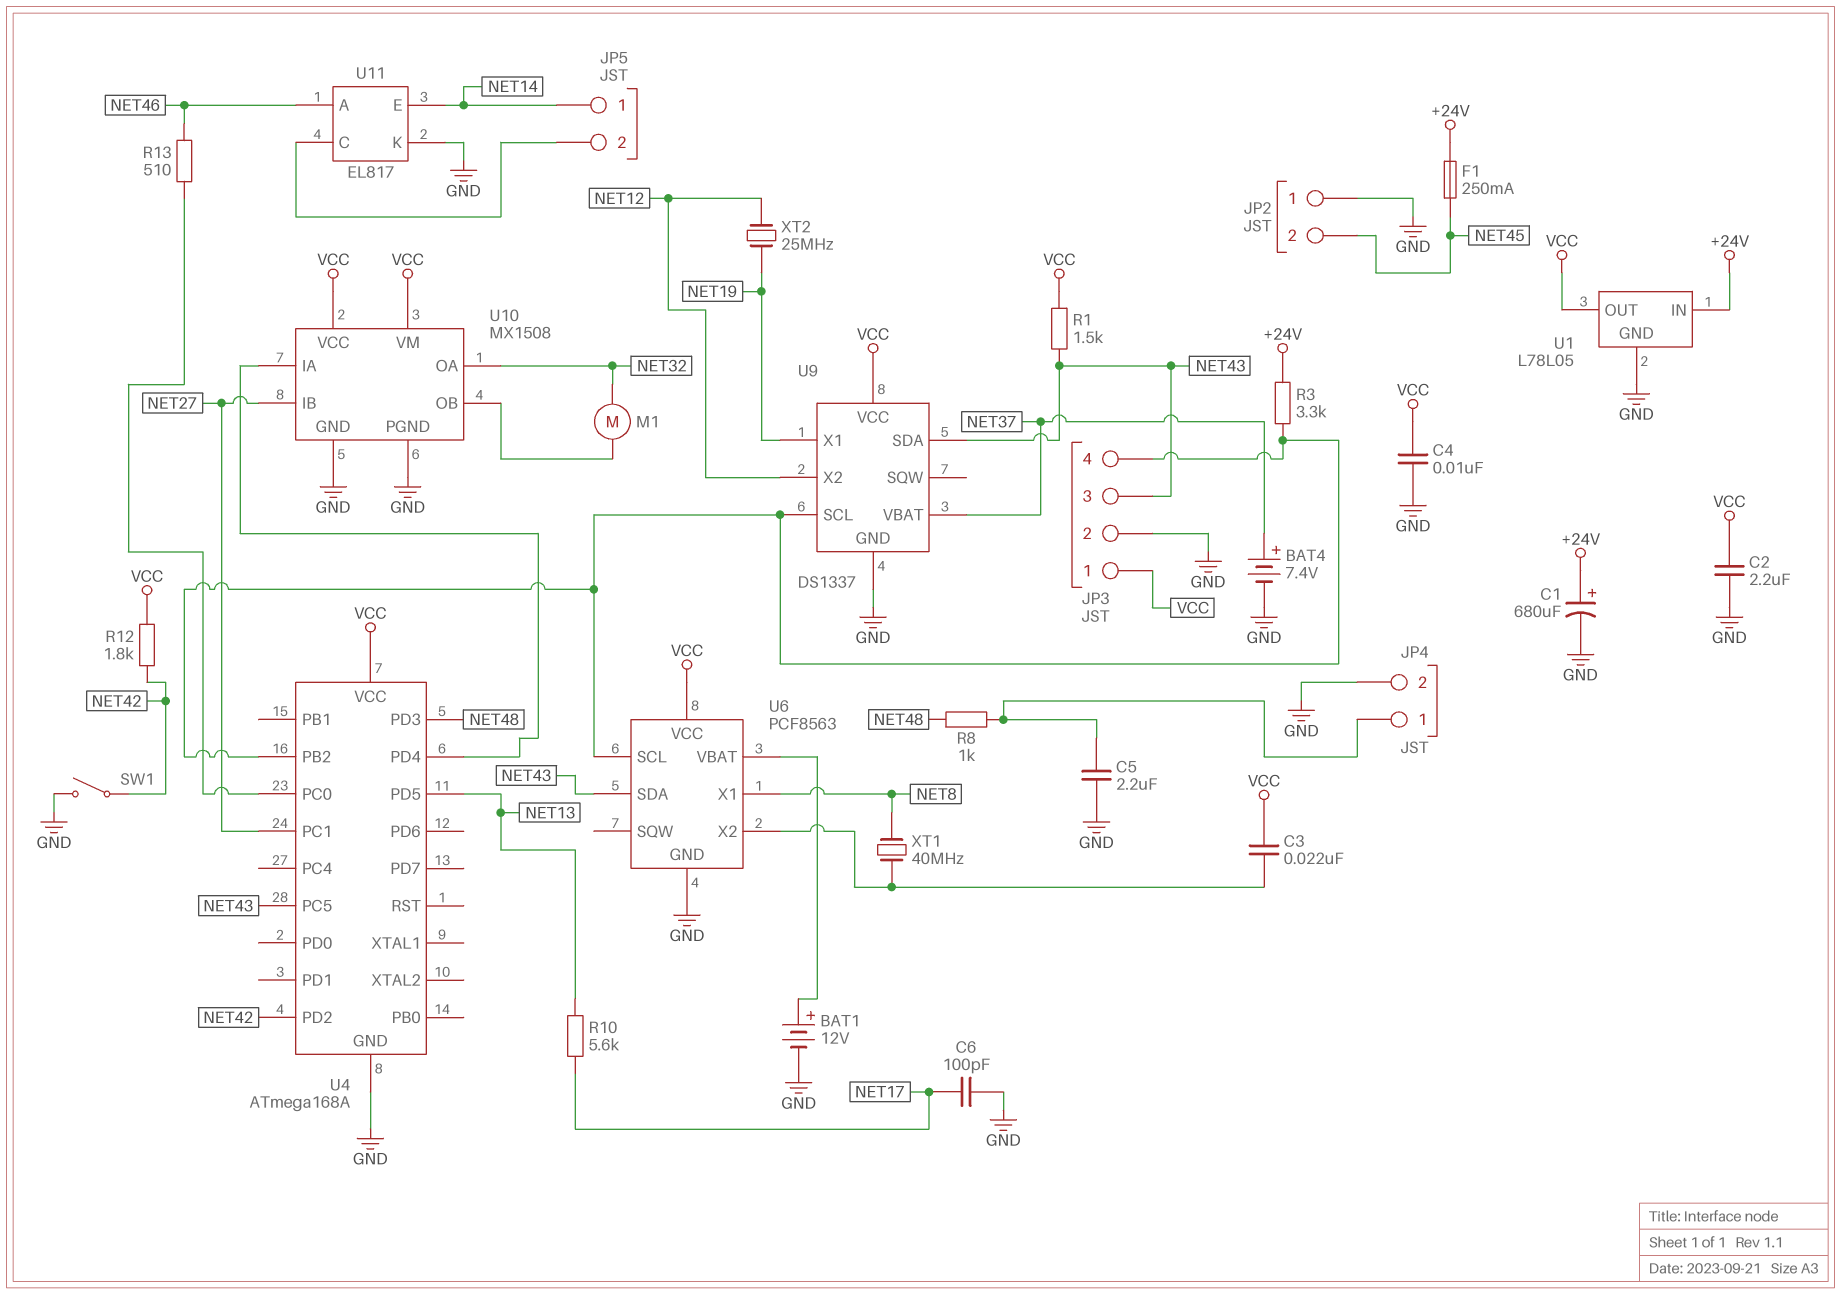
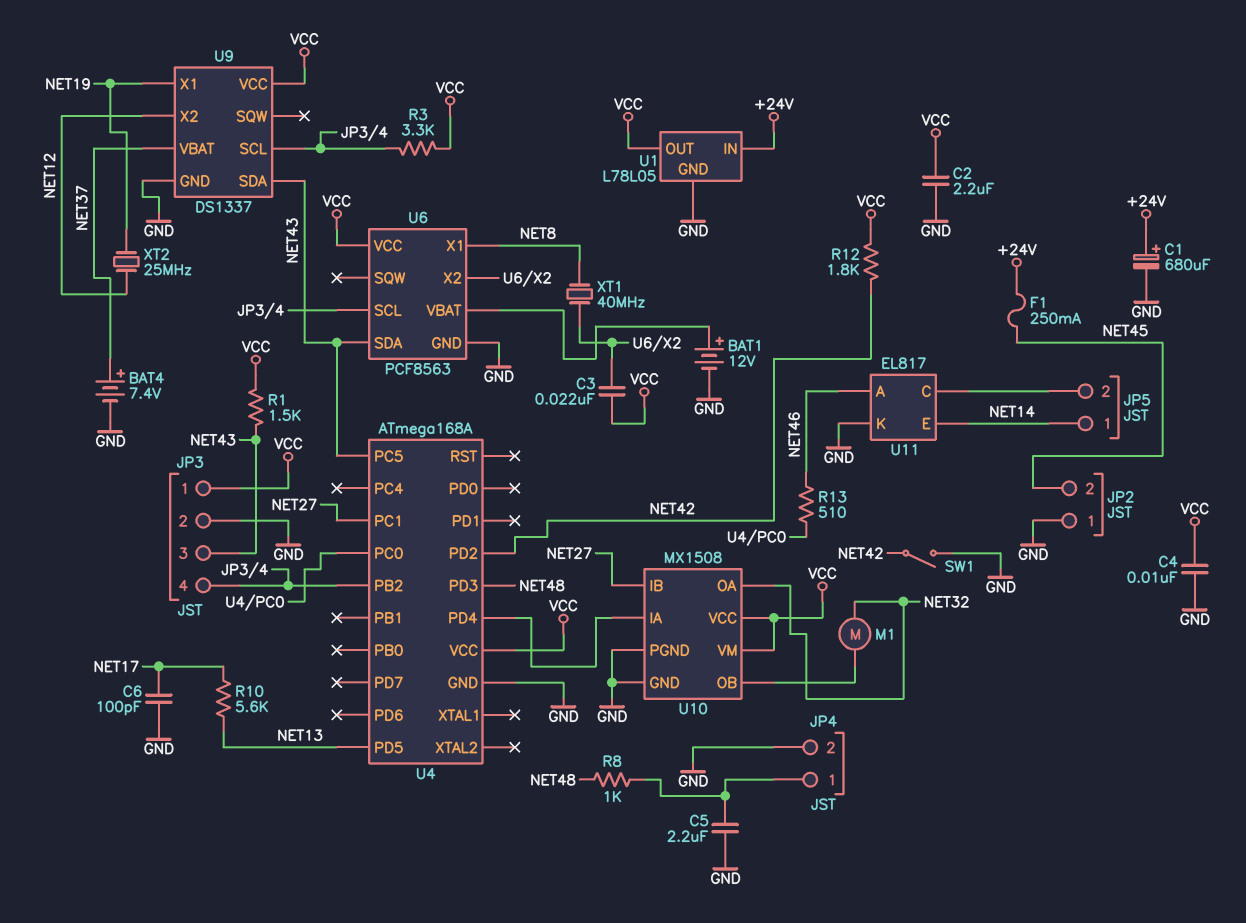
R3: 3.3k (+24V, JP3/4) -> 3.3k (JP3/4, VCC)

